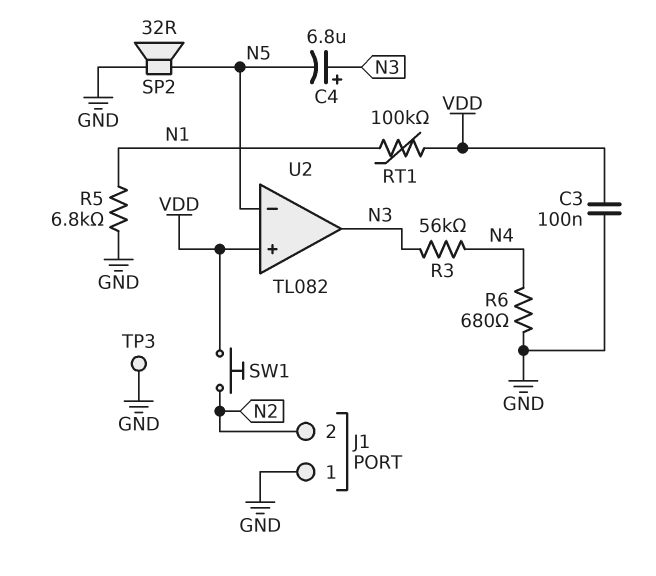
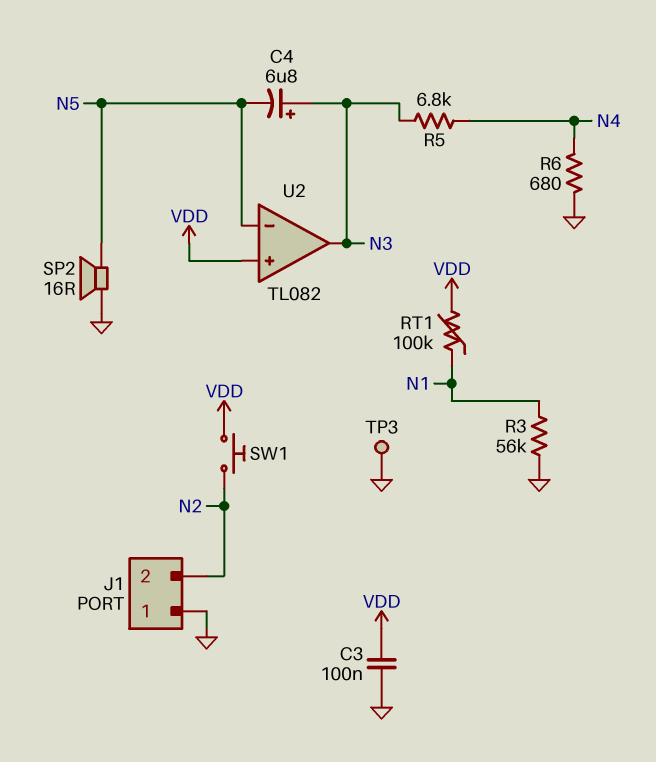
R3: 56k (N3, N4) -> 56k (GND, N1)
R5: 6.8k (GND, N1) -> 6.8k (N3, N4)
SP2: speaker 32R (GND, N5) -> speaker 16R (GND, N5)

